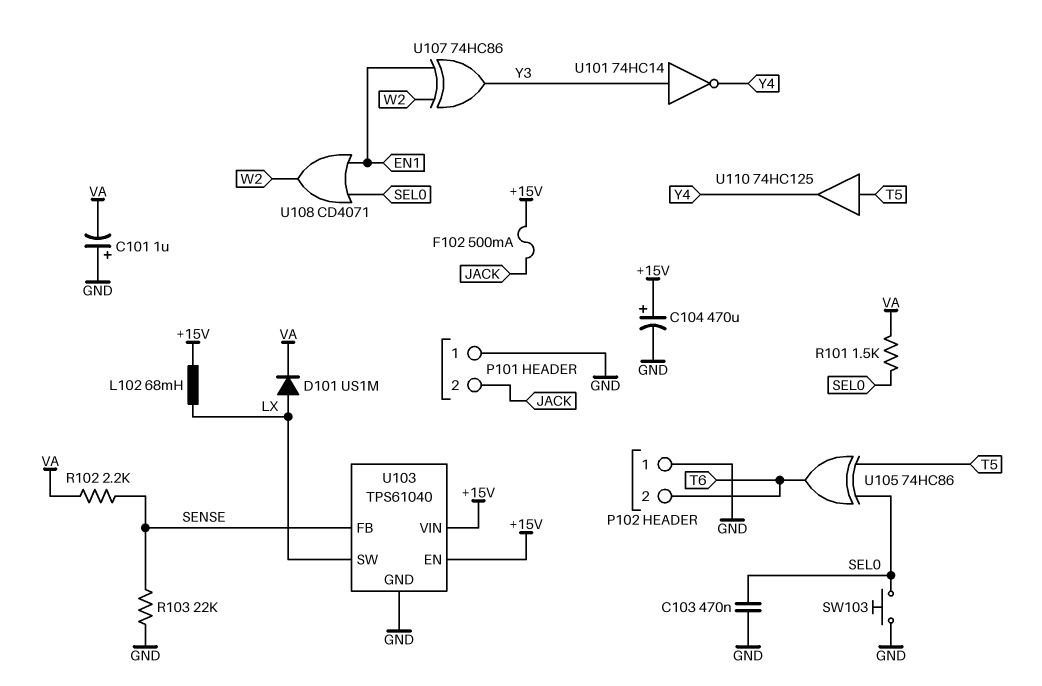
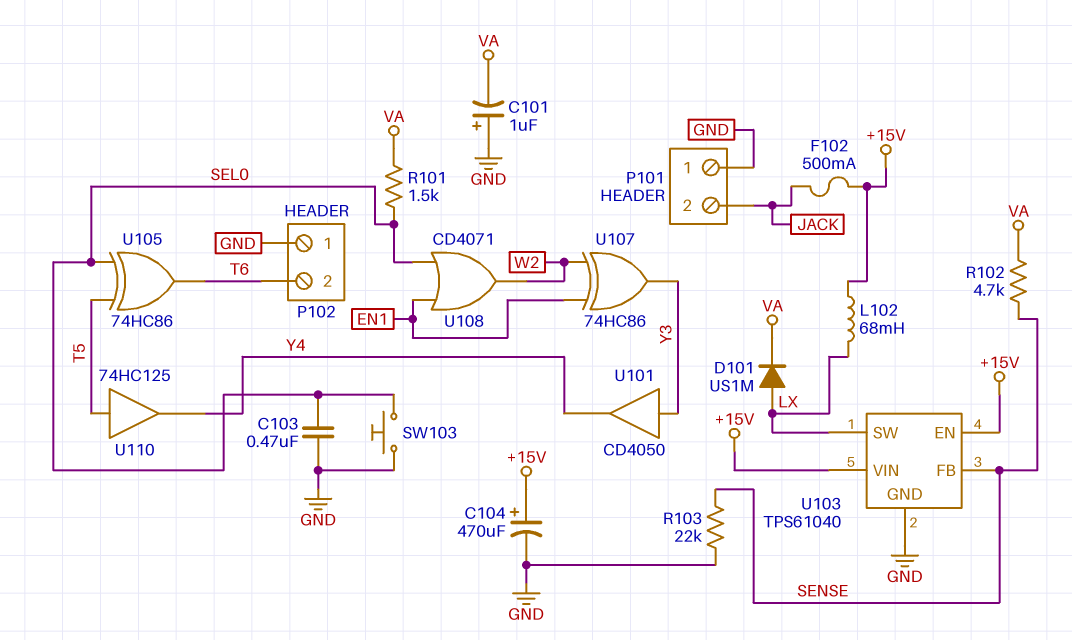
R102: 2.2k (SENSE, VA) -> 4.7k (SENSE, VA)
U101: NOT 74HC14 (in Y3, out Y4) -> buffer CD4050 (in Y3, out Y4)

